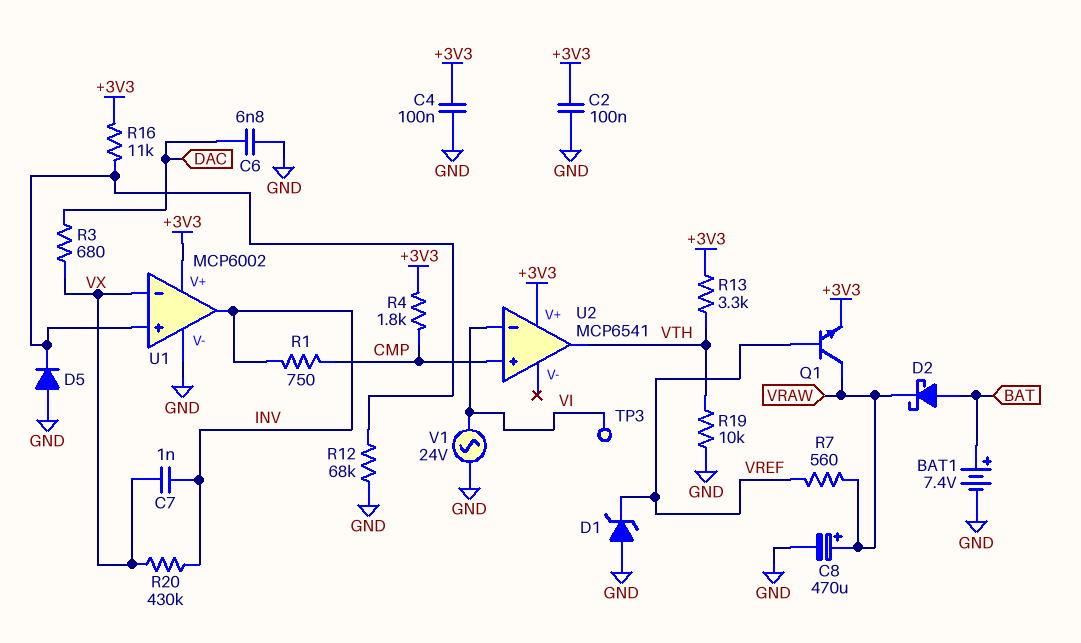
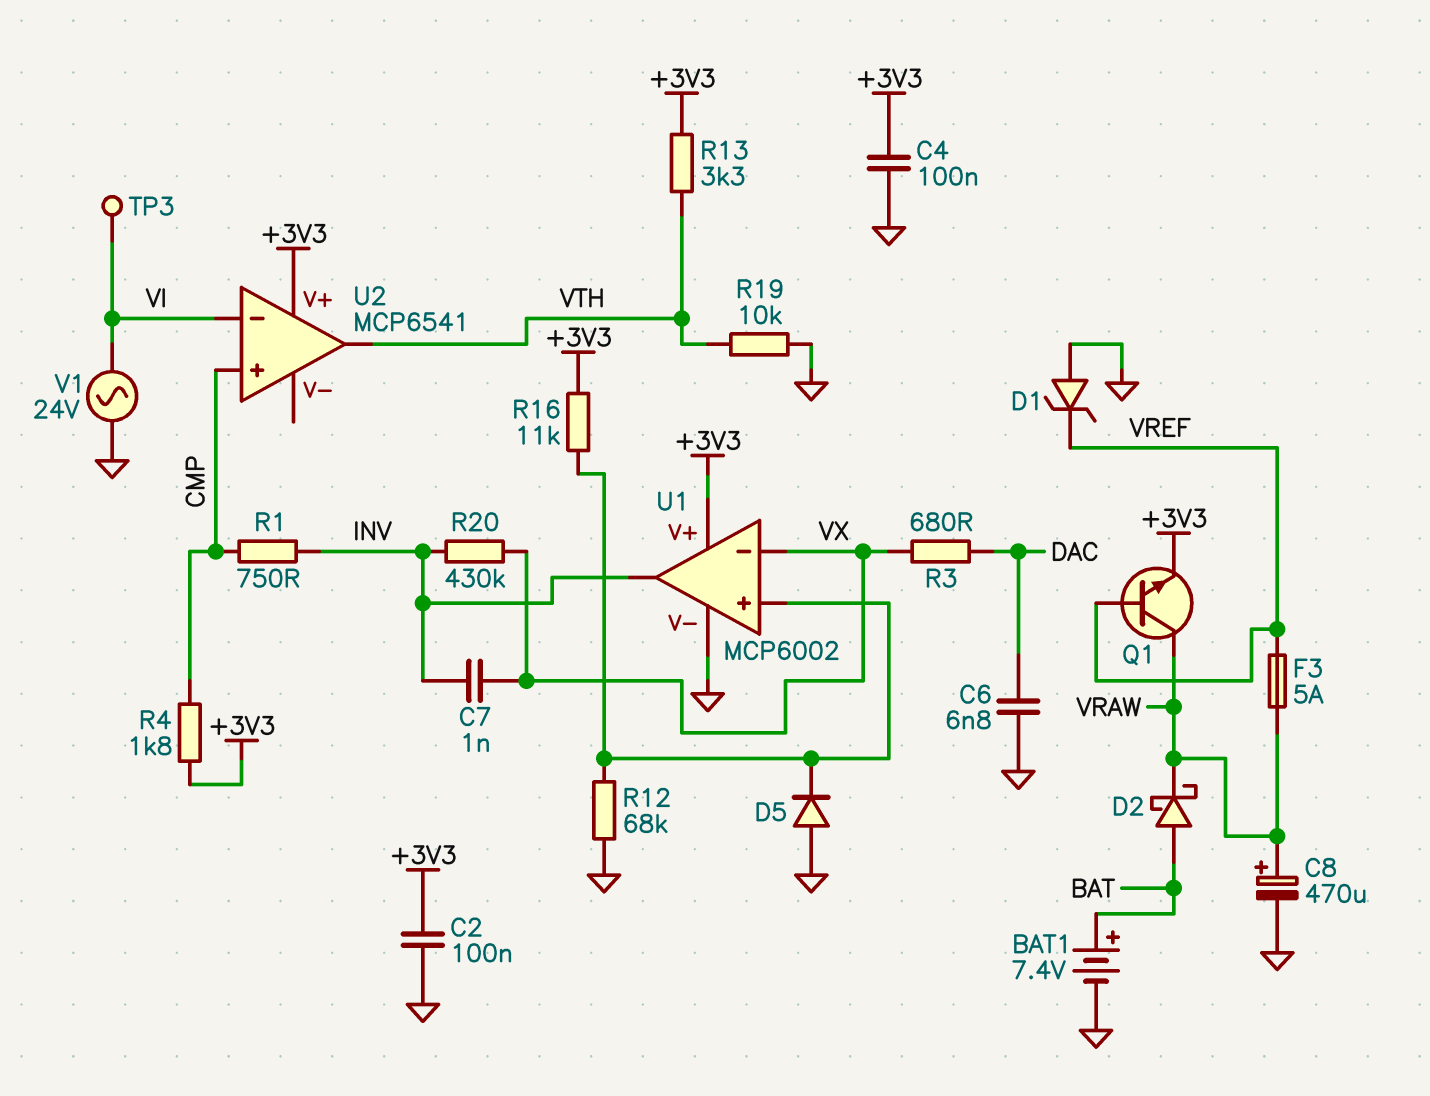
F3: none -> 5A (VRAW, VREF)
R7: 560 (VRAW, VREF) -> none

